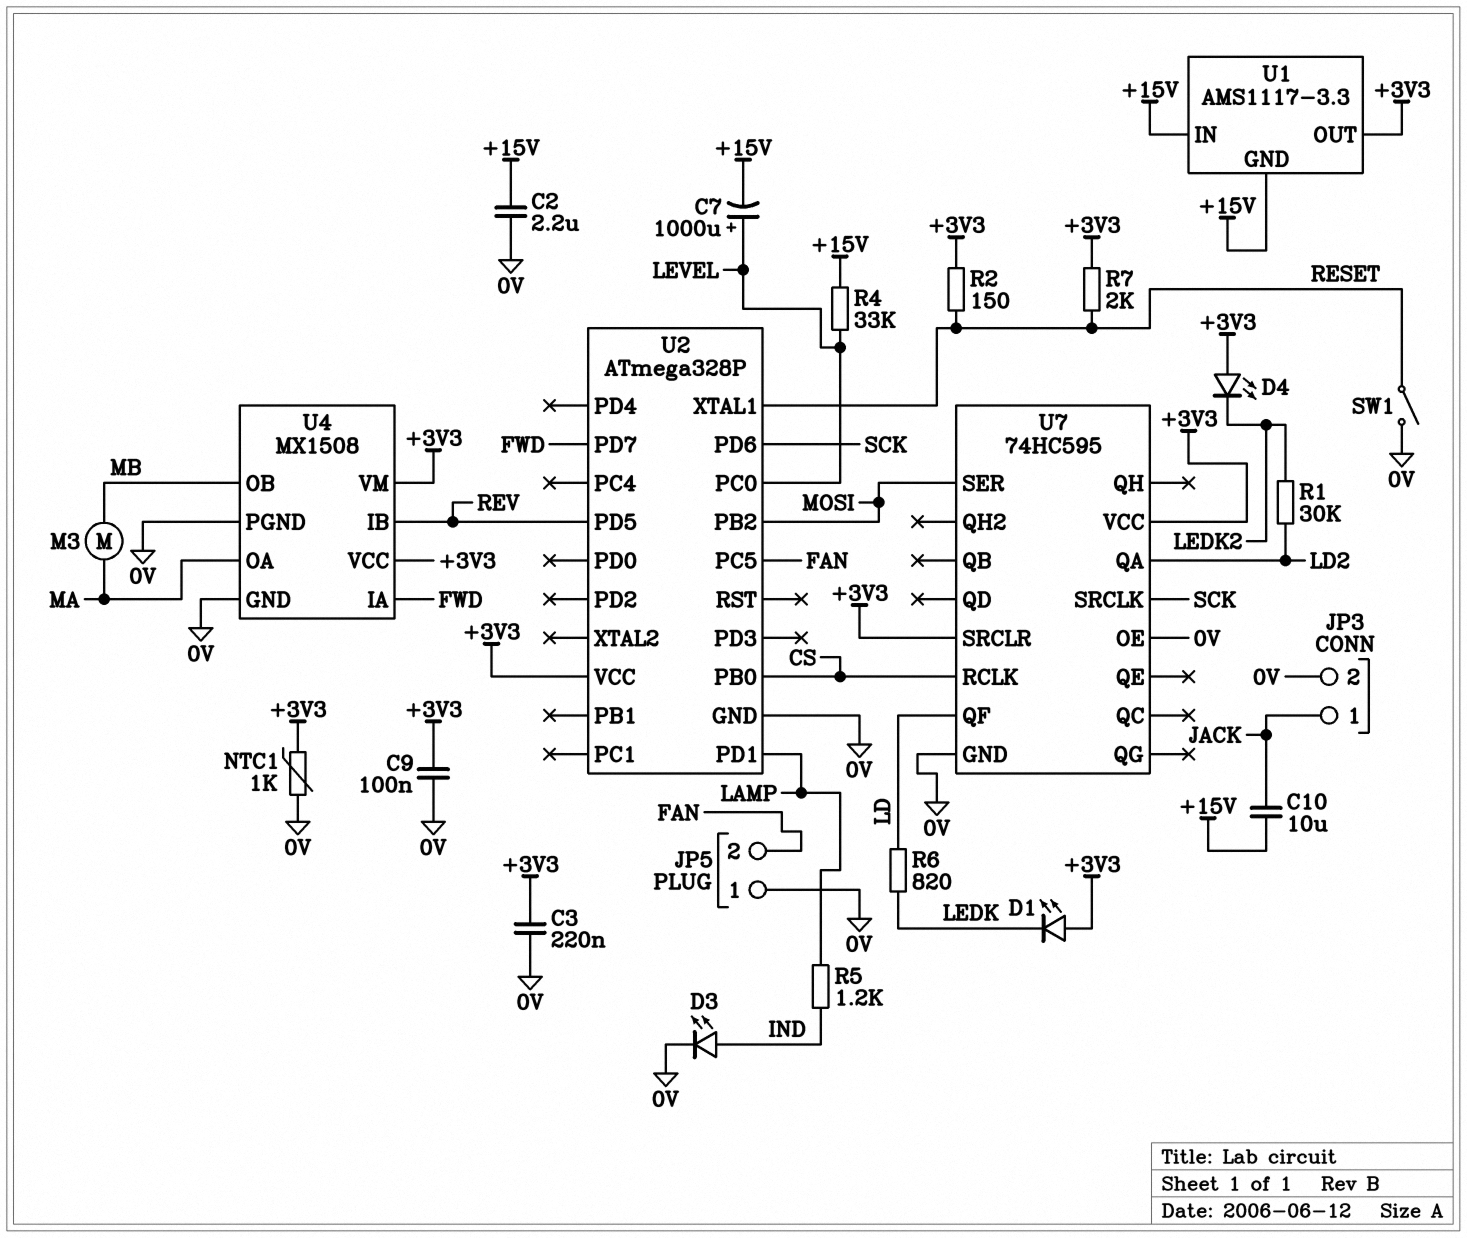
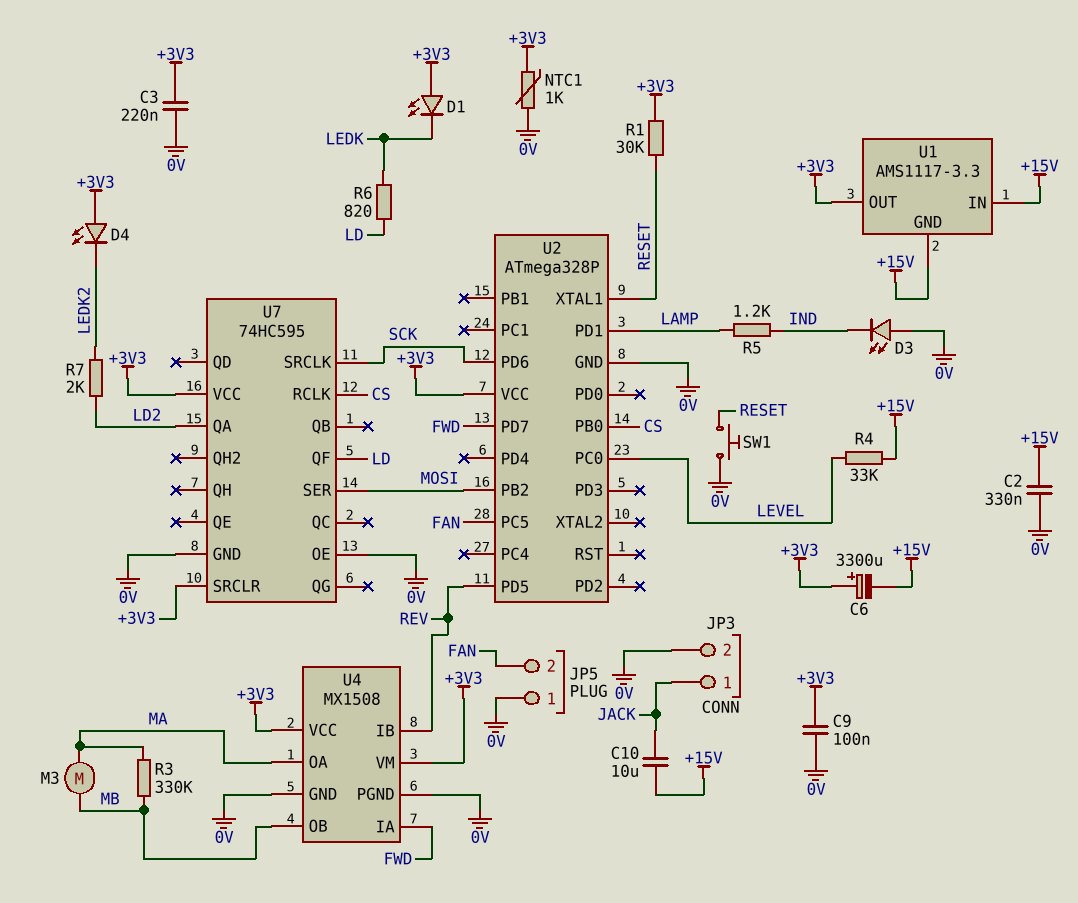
C2: 2.2uF (+15V, 0V) -> 330nF (+15V, 0V)
C6: none -> 3300uF (plus +3V3, minus +15V)
C7: 1000uF (plus LEVEL, minus +15V) -> none
D3: LED (A IND, K 0V) -> LED (A 0V, K IND)
R1: 30k (LD2, LEDK2) -> 30k (+3V3, RESET)
R2: 150 (+3V3, RESET) -> none
R3: none -> 330k (MA, MB)
R7: 2k (+3V3, RESET) -> 2k (LD2, LEDK2)
SW1: switch (0V, RESET) -> button (0V, RESET)

